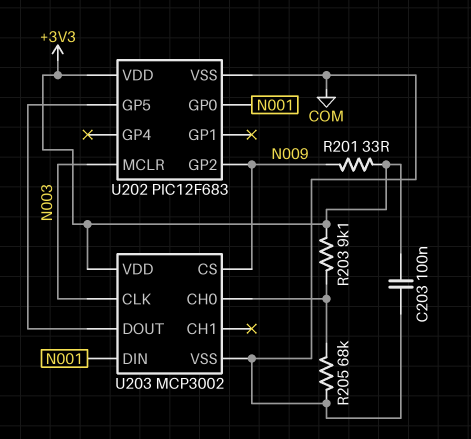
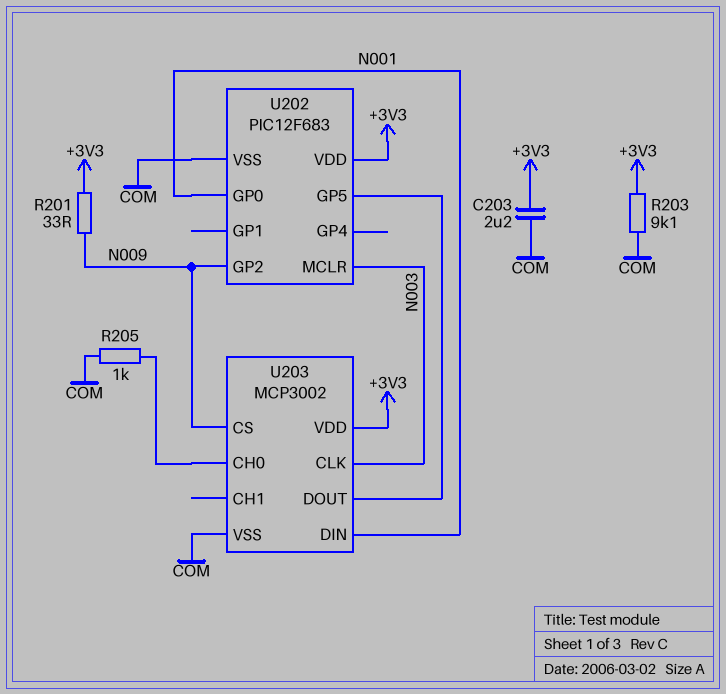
C203: 100nF (+3V3, COM) -> 2.2uF (+3V3, COM)
R203: 9.1k (+3V3, U203/CH0) -> 9.1k (+3V3, COM)
R205: 68k (COM, U203/CH0) -> 1k (COM, U203/CH0)

